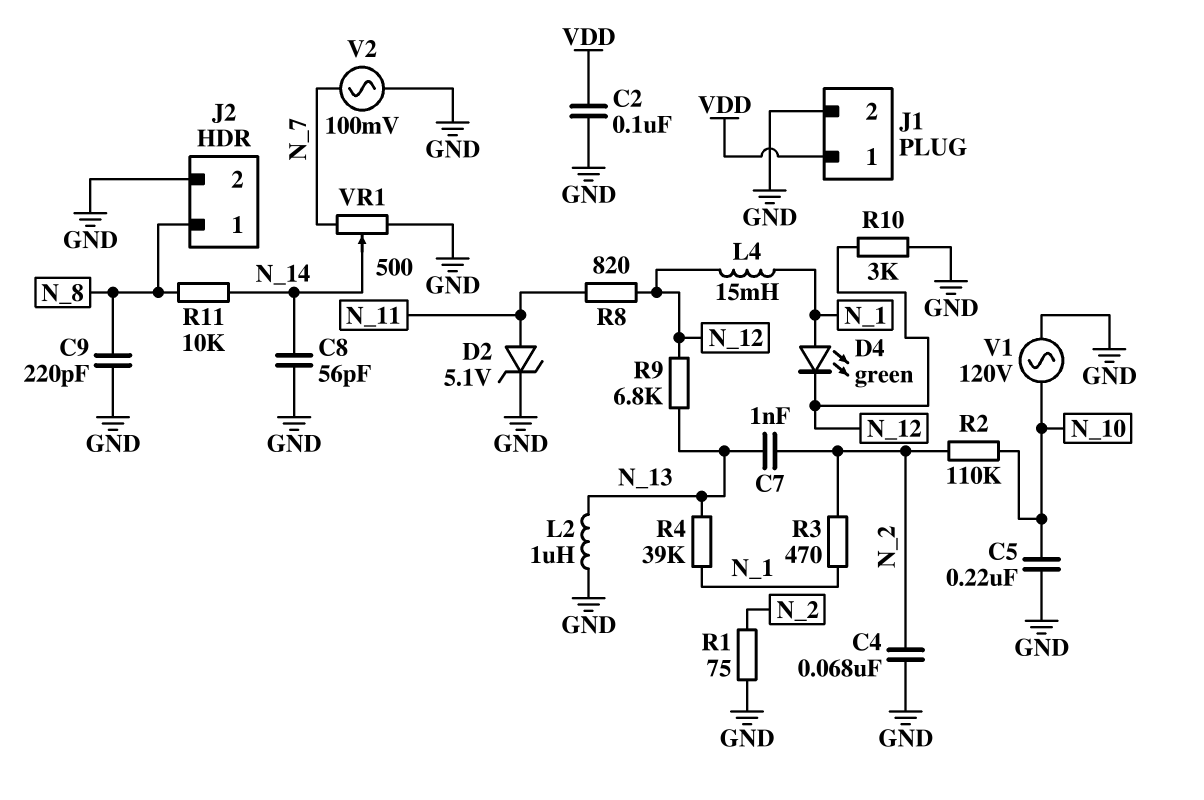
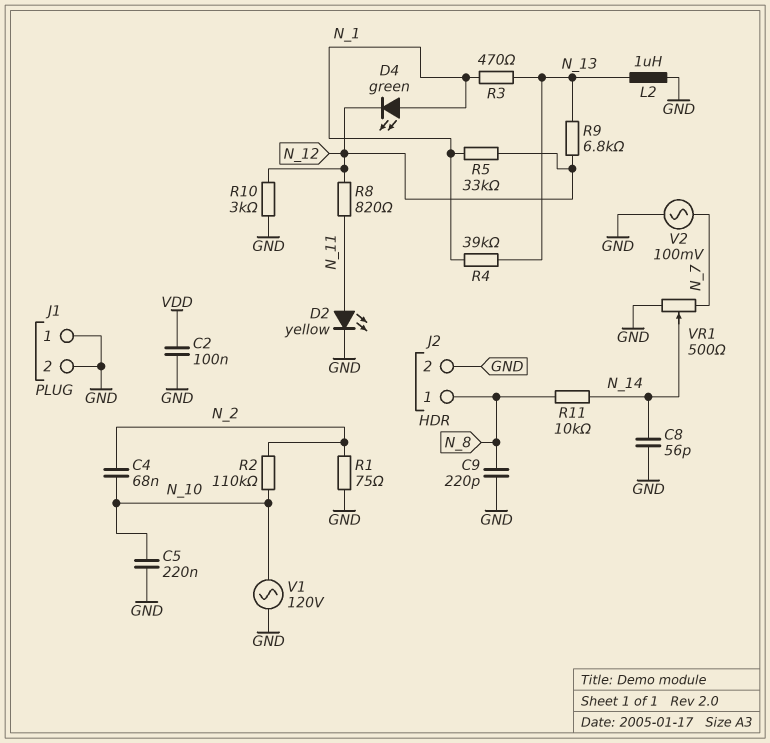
C4: 68nF (GND, N_2) -> 68nF (N_2, N_10)
C7: 1nF (N_2, N_13) -> none
D2: zener 5.1V (A N_11, K GND) -> LED yellow (A N_11, K GND)
J1 pin 1: VDD -> GND
L4: 15mH (N_1, N_12) -> none
R3: 470 (N_1, N_2) -> 470 (N_1, N_13)
R5: none -> 33k (N_1, N_12)

